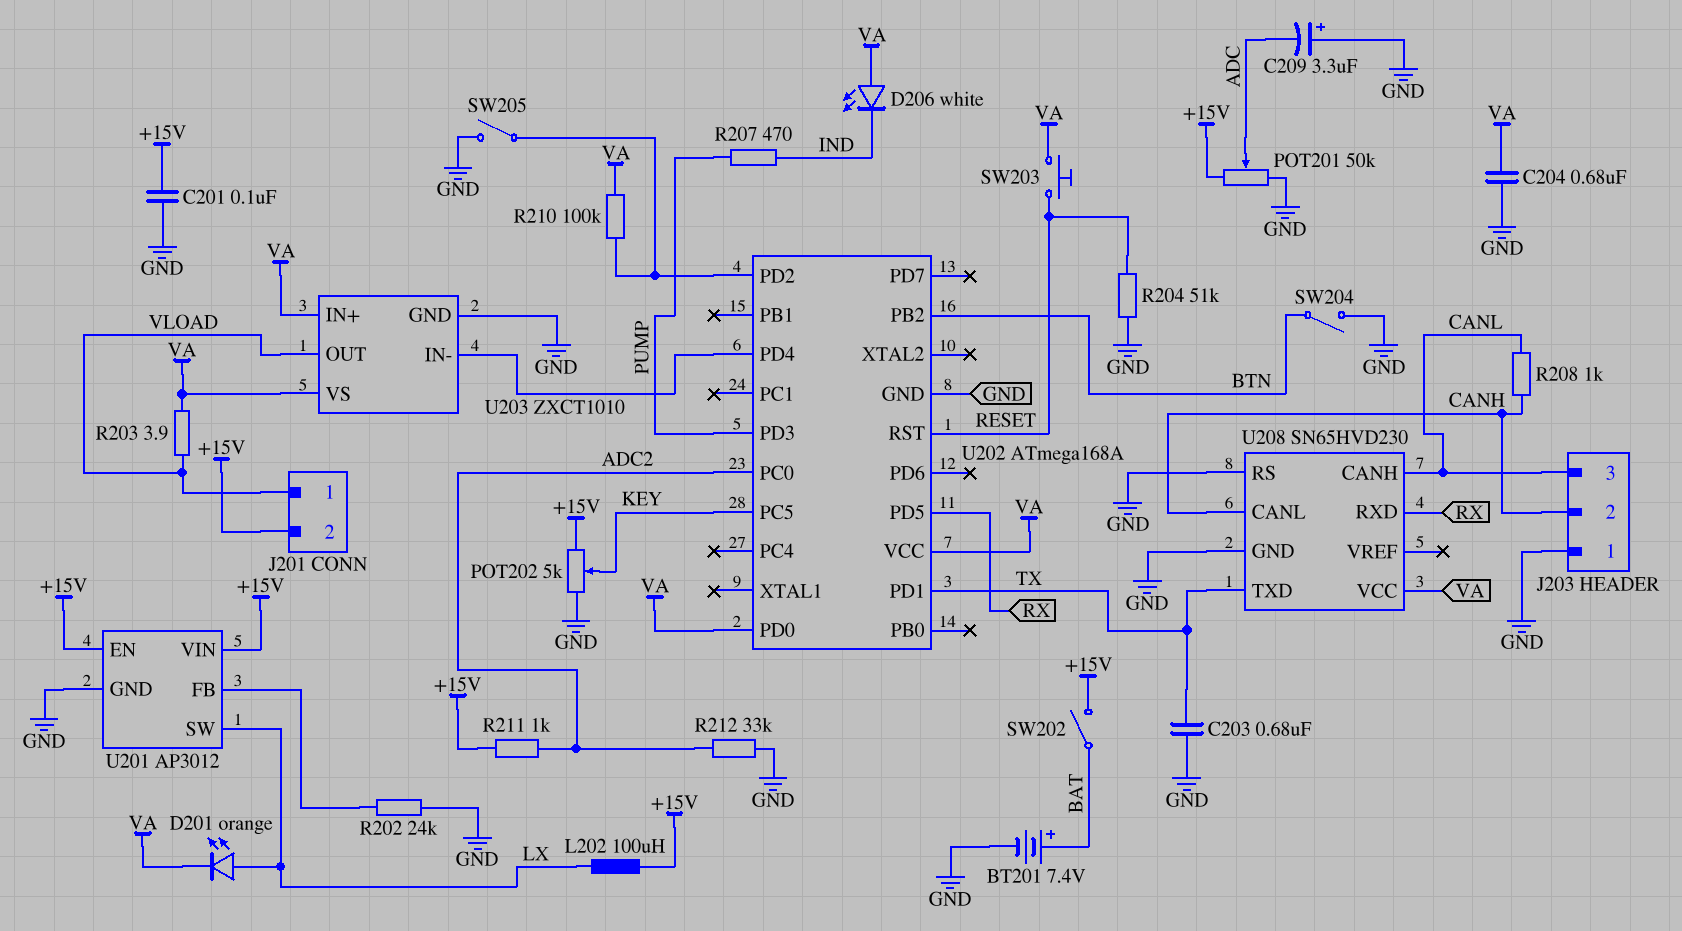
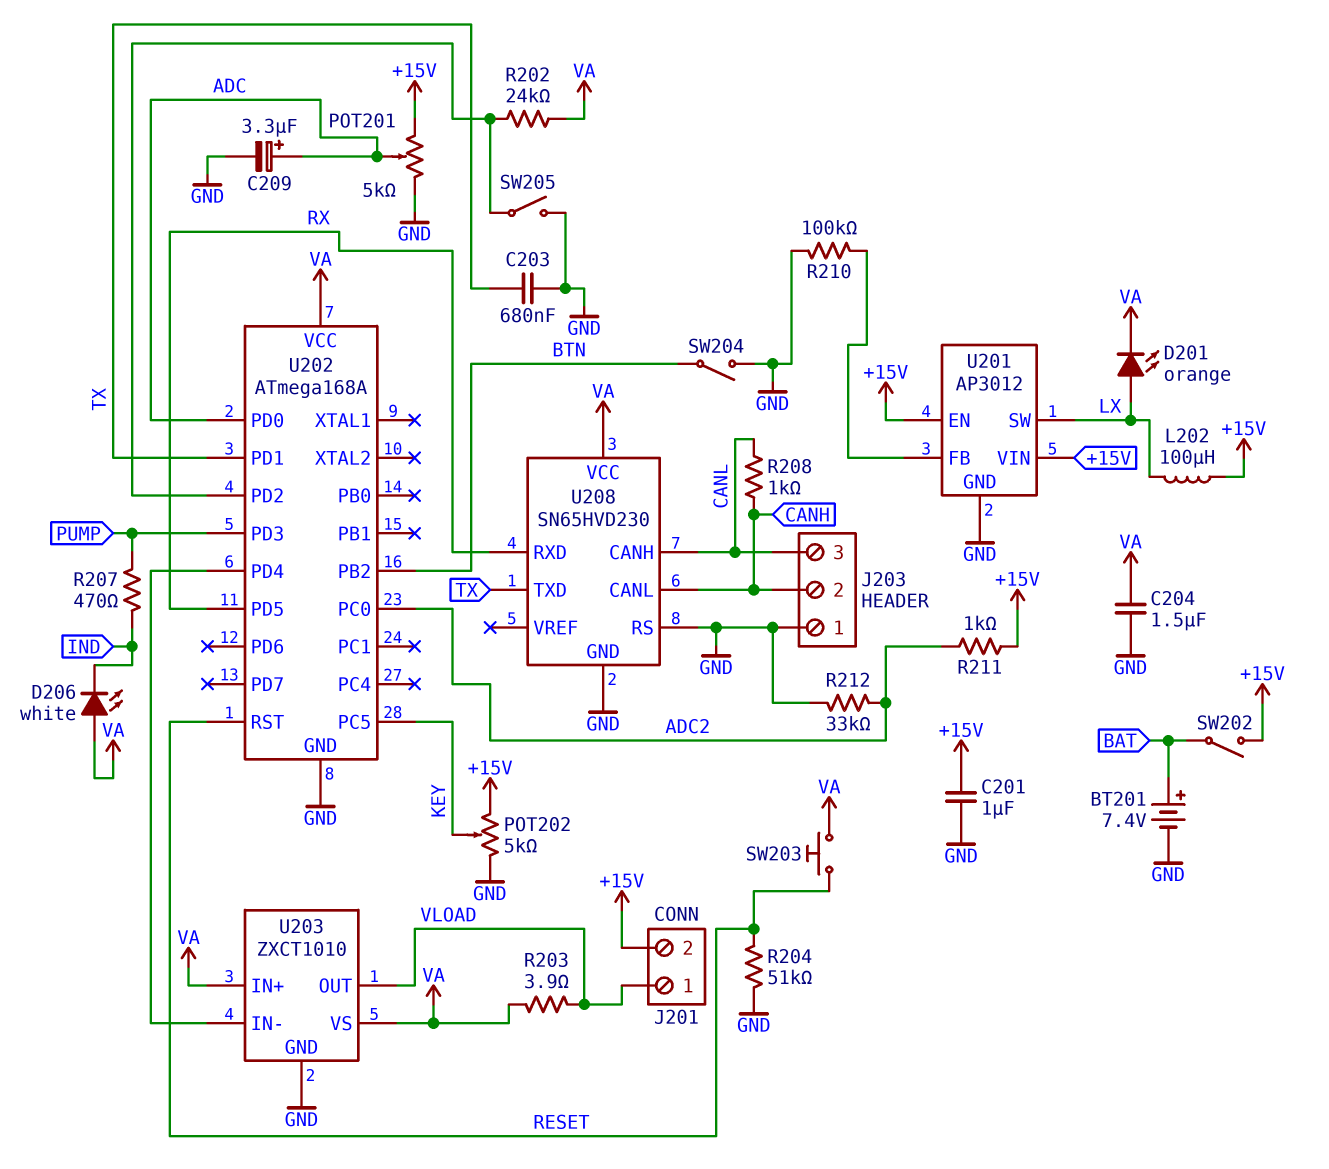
C201: 100nF (+15V, GND) -> 1uF (+15V, GND)
C204: 680nF (GND, VA) -> 1.5uF (GND, VA)
C209: 3.3uF (plus GND, minus ADC) -> 3.3uF (plus ADC, minus GND)
POT201: 50k (+15V, GND, wiper ADC) -> 5k (+15V, GND, wiper ADC)
R202: 24k (GND, U201/FB) -> 24k (U202/PD2, VA)
R210: 100k (U202/PD2, VA) -> 100k (GND, U201/FB)
U202 pin PD0: VA -> ADC

